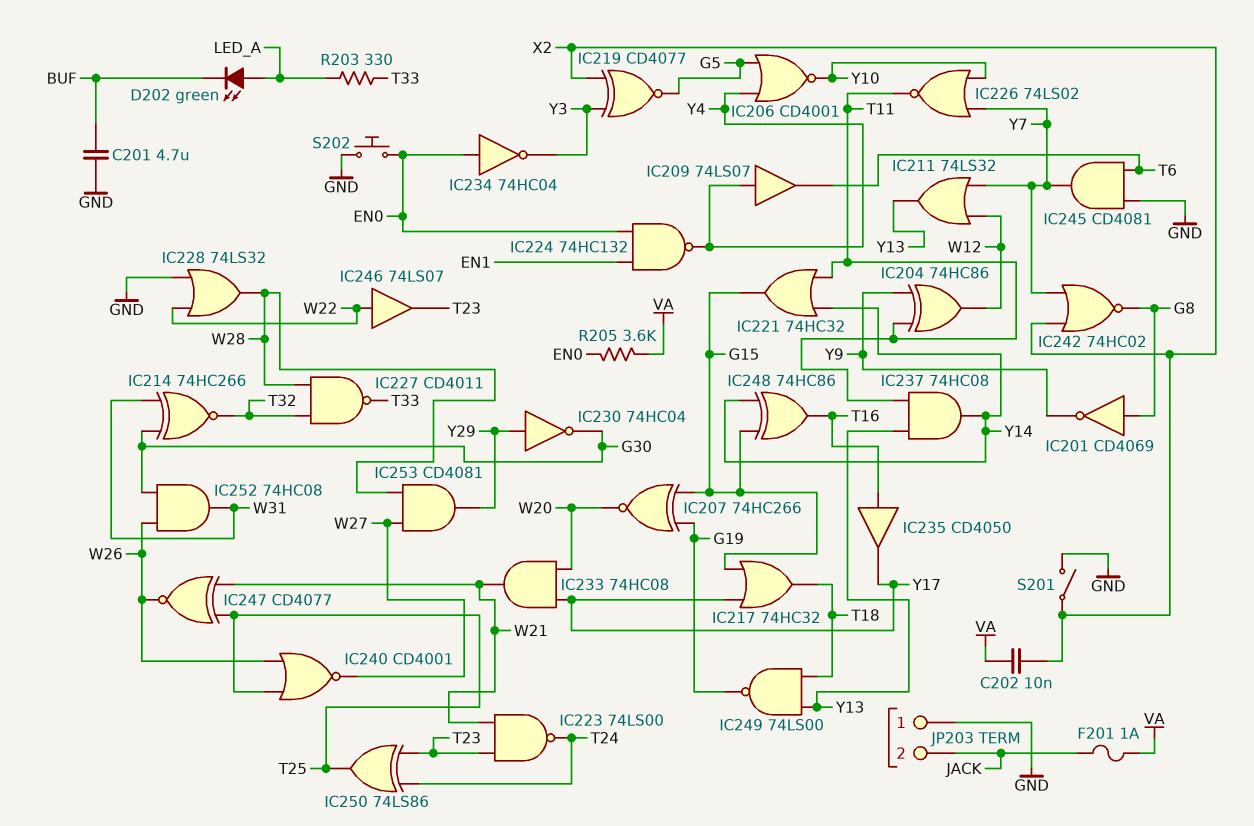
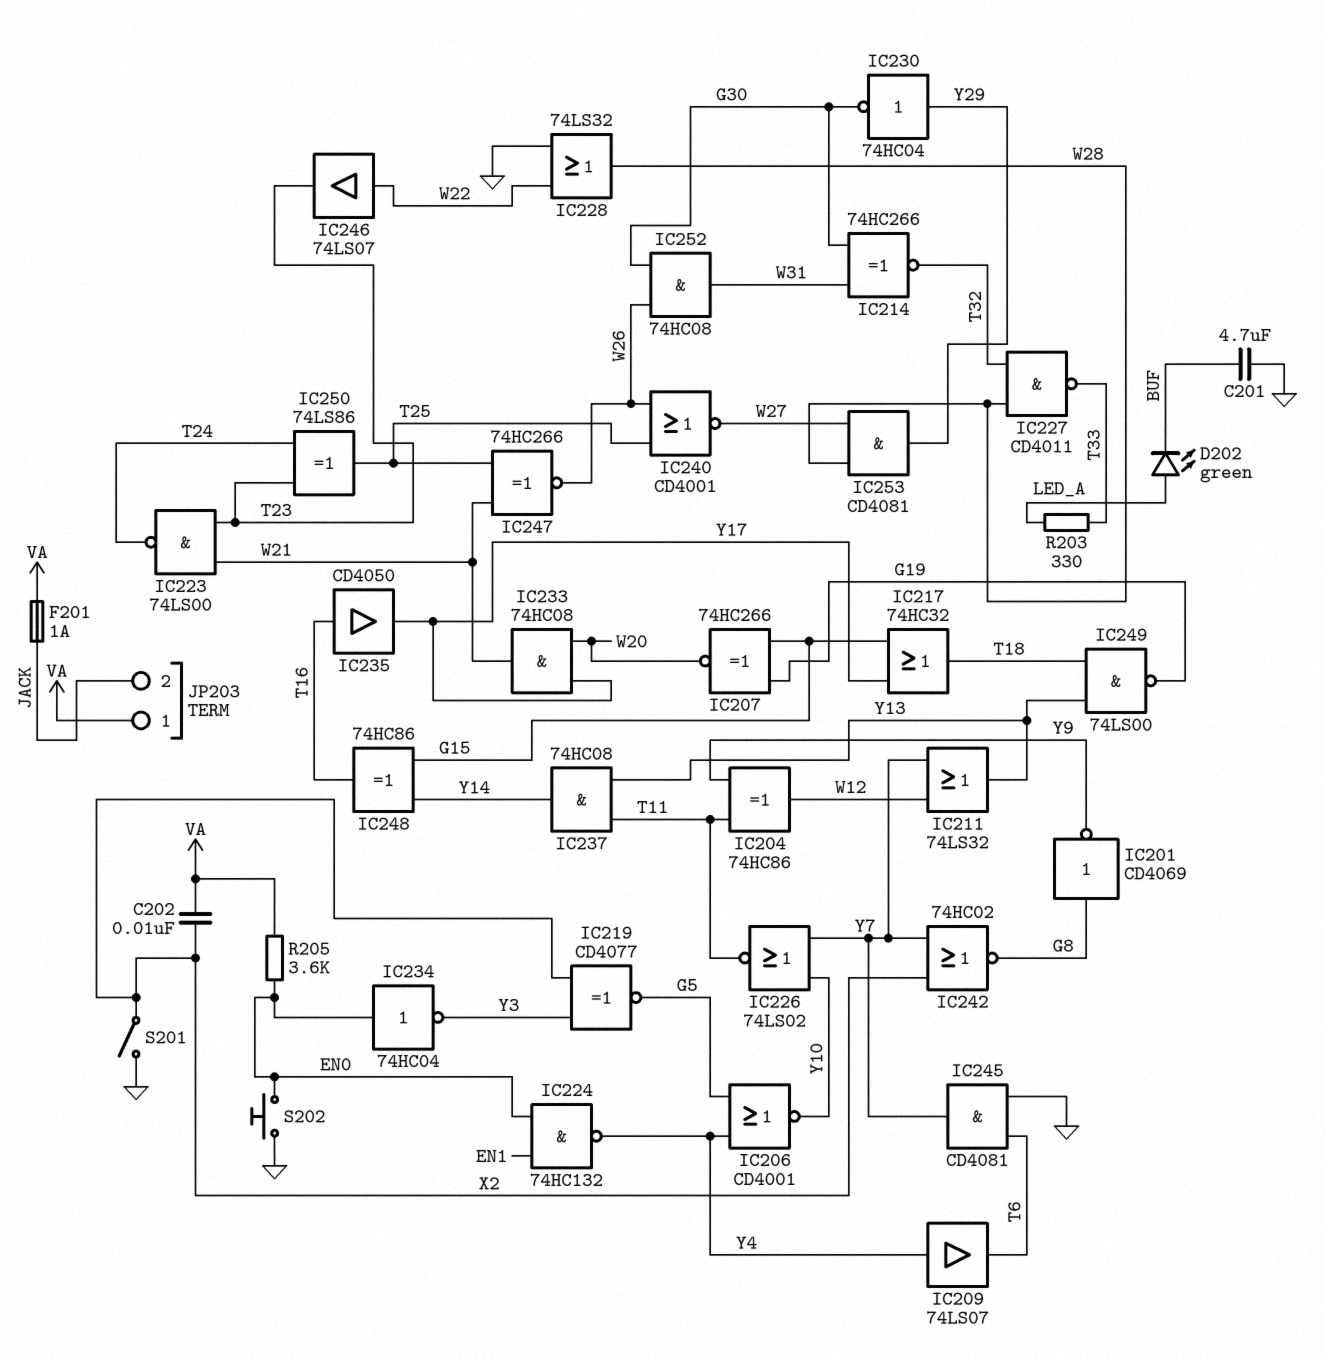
IC221: OR 74HC32 (in T11, in Y14, out G15) -> none
IC247: XNOR CD4077 (in T25, in W21, out W26) -> XNOR 74HC266 (in T25, in W21, out W26)
JP203 pin 1: GND -> VA

